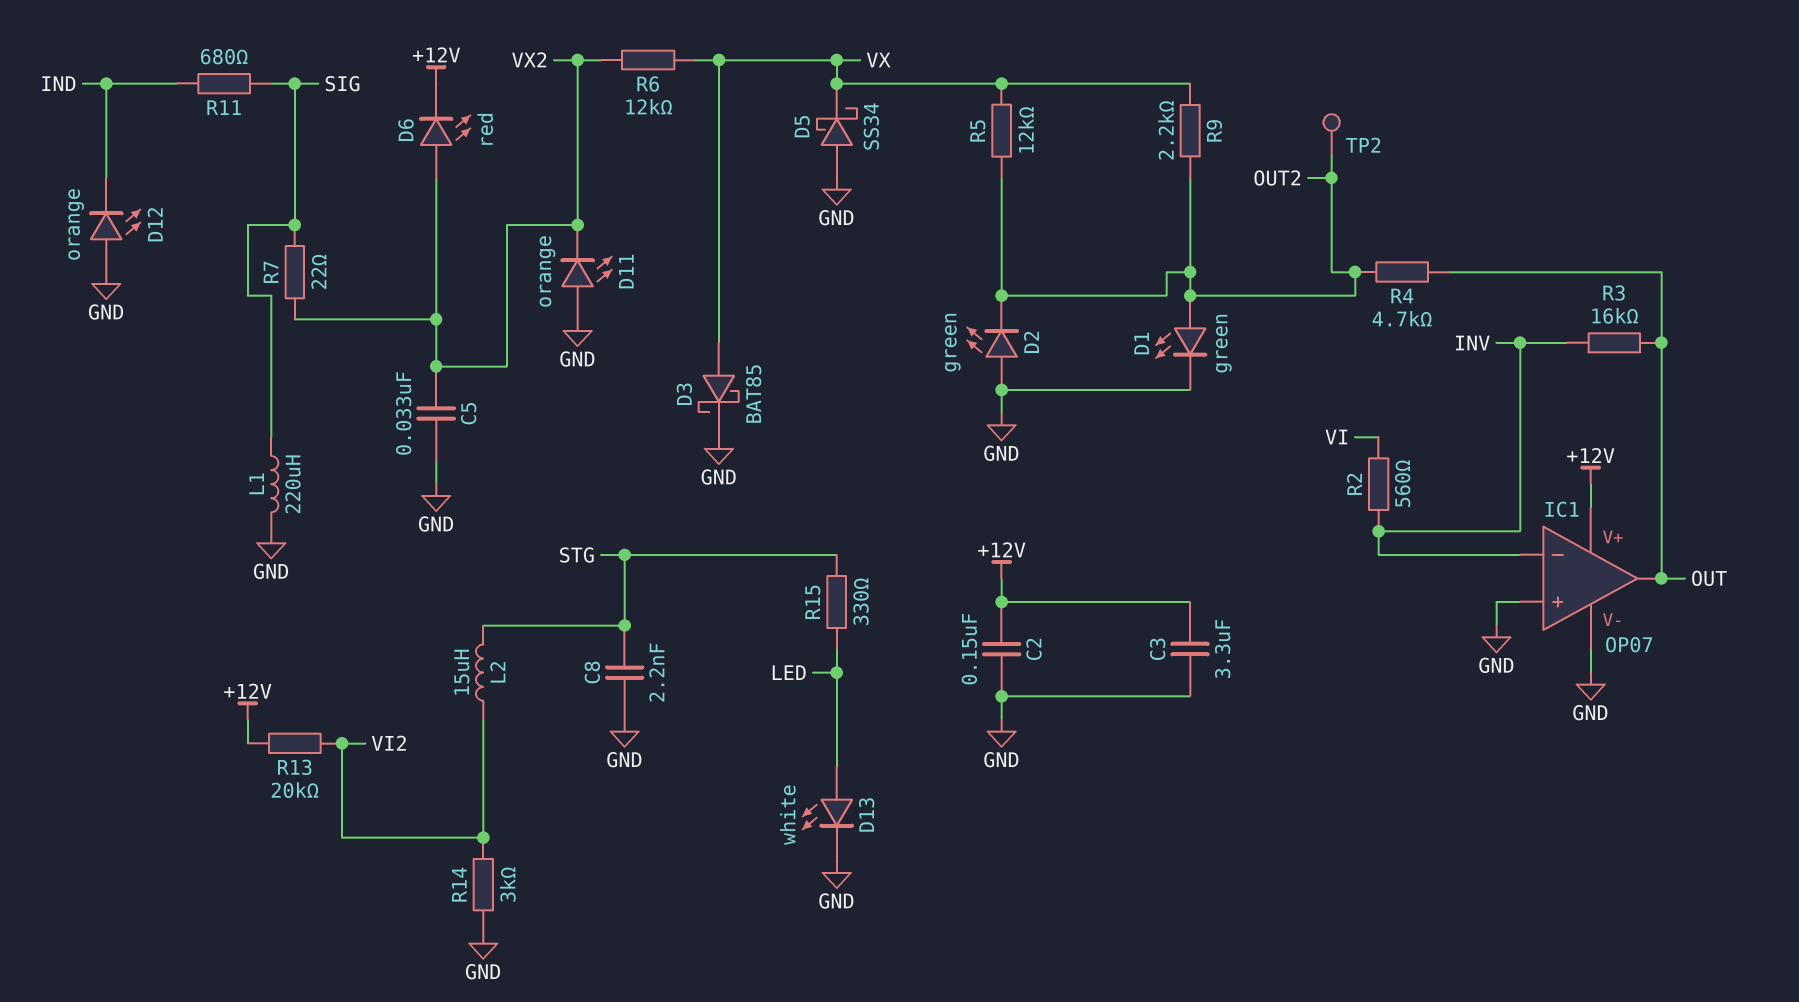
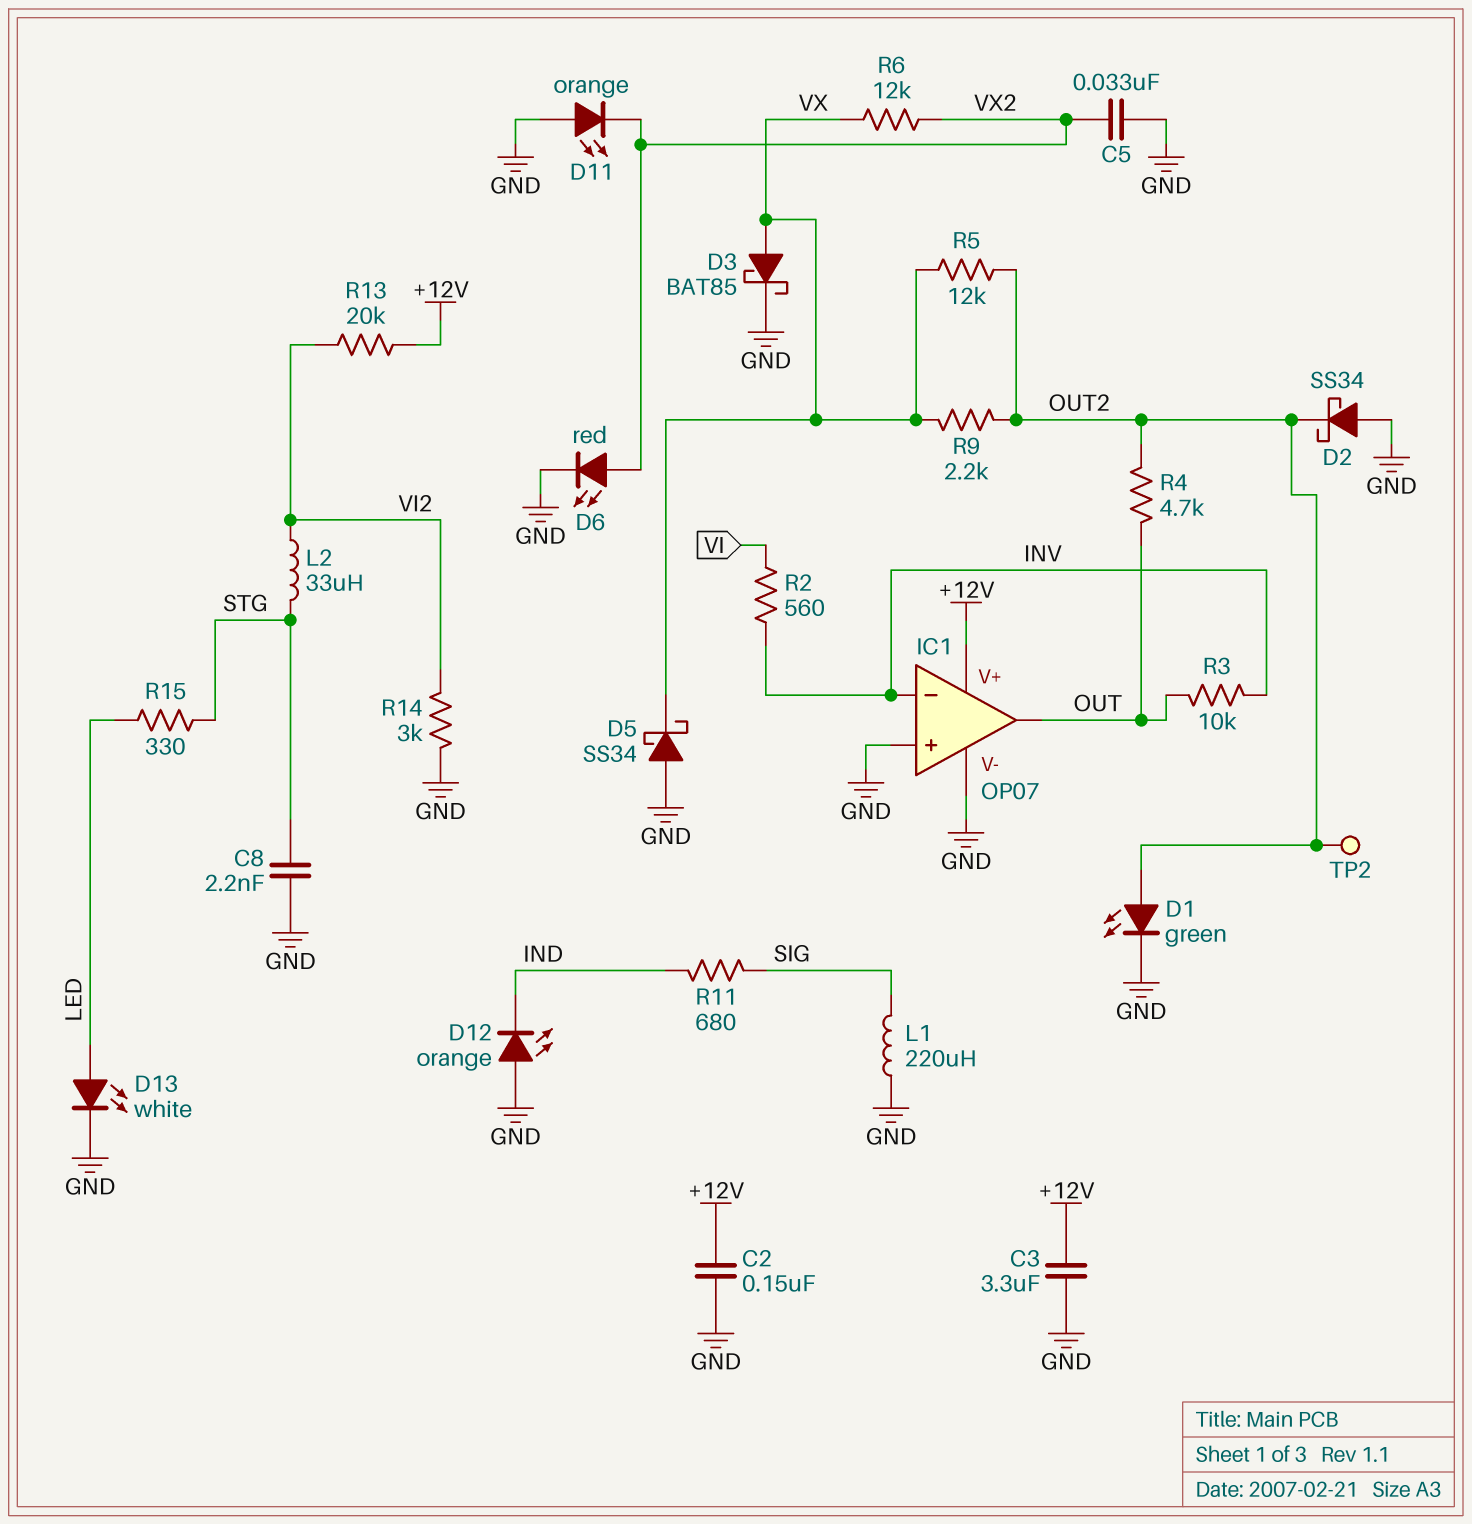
D2: LED green (A GND, K OUT2) -> schottky SS34 (A GND, K OUT2)
D6: LED red (A VX2, K +12V) -> LED red (A VX2, K GND)
L2: 15uH (STG, VI2) -> 33uH (STG, VI2)
R3: 16k (INV, OUT) -> 10k (INV, OUT)
R7: 22 (SIG, VX2) -> none

